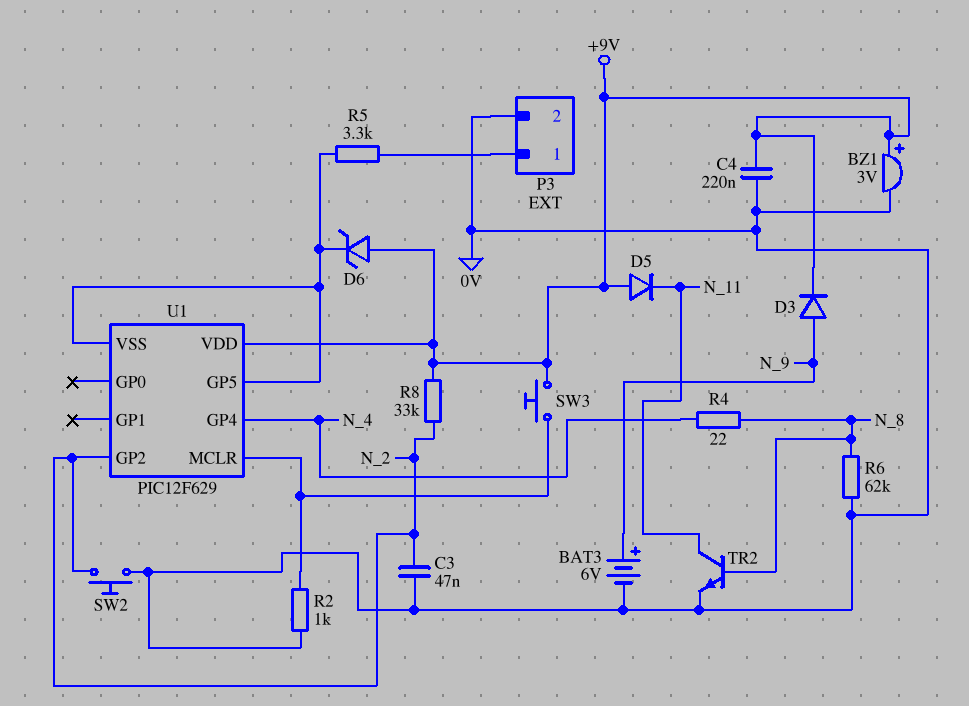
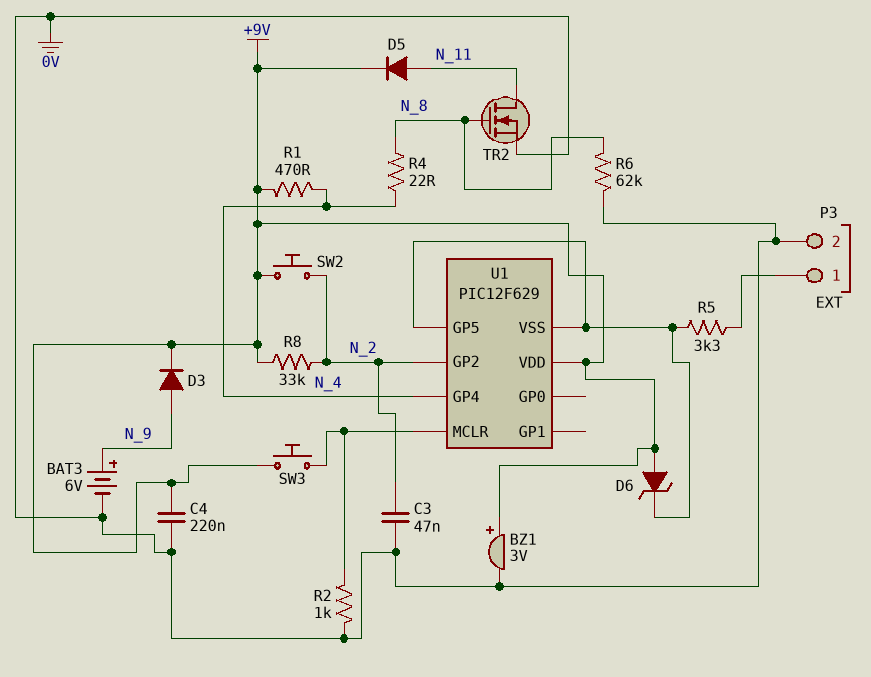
D5: diode (A +9V, K N_11) -> diode (A N_11, K +9V)
R1: none -> 470 (+9V, N_4)
SW2: button (0V, N_2) -> button (+9V, N_2)
TR2: NPN (B N_8, C N_11, E 0V) -> NMOS (G N_8, D N_11, S 0V)

